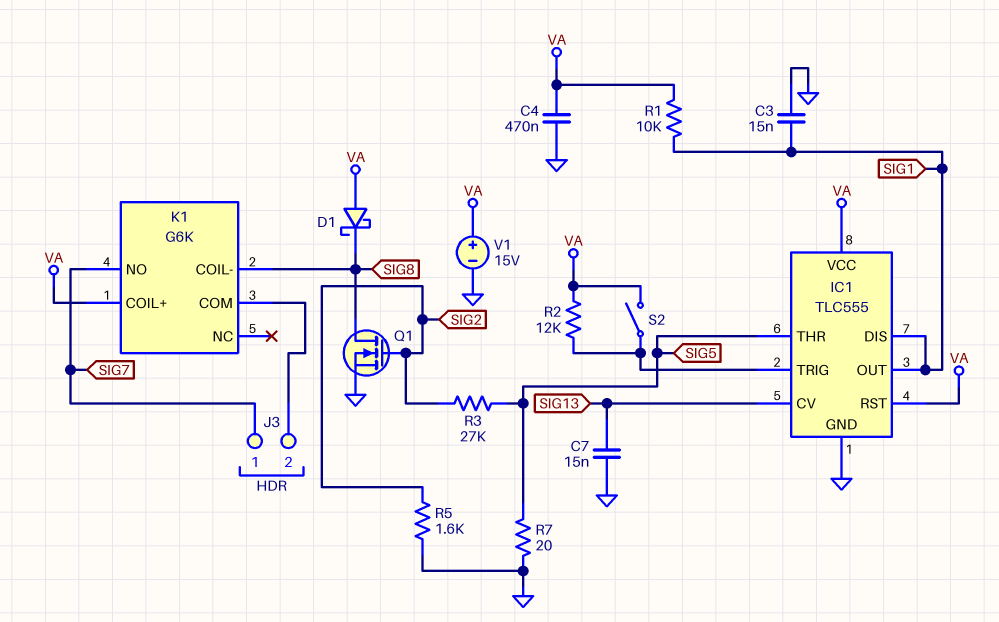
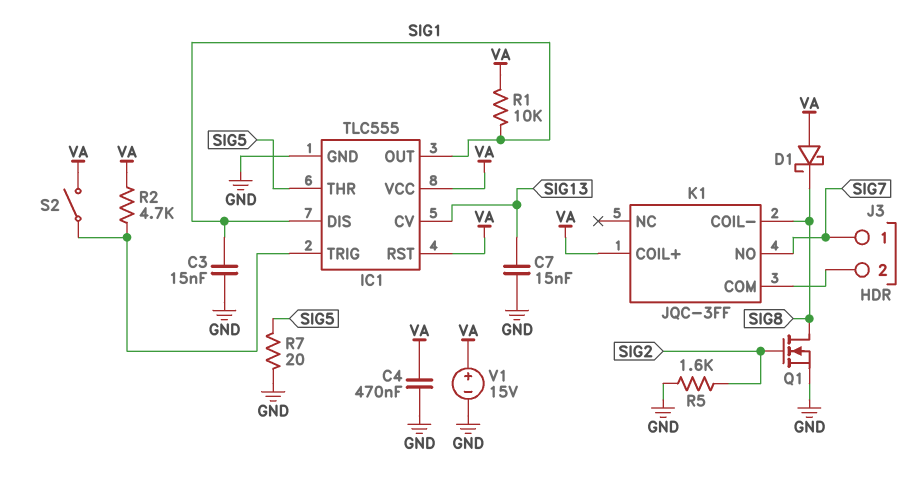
K1: G6K -> JQC-3FF
R2: 12k (IC1/TRIG, VA) -> 4.7k (IC1/TRIG, VA)
R3: 27k (SIG2, SIG5) -> none

